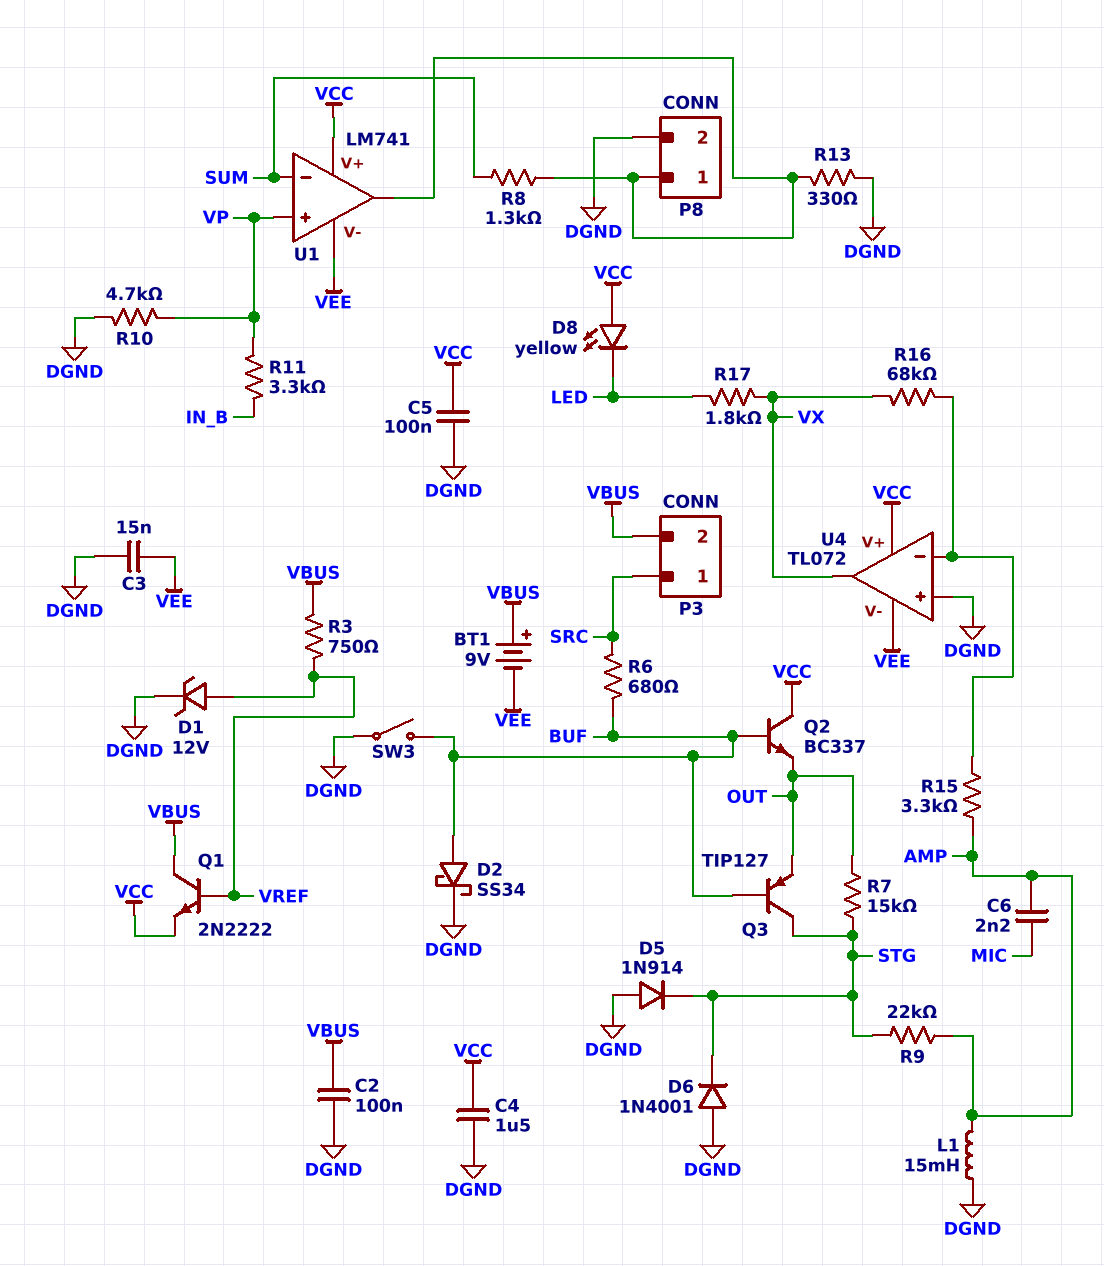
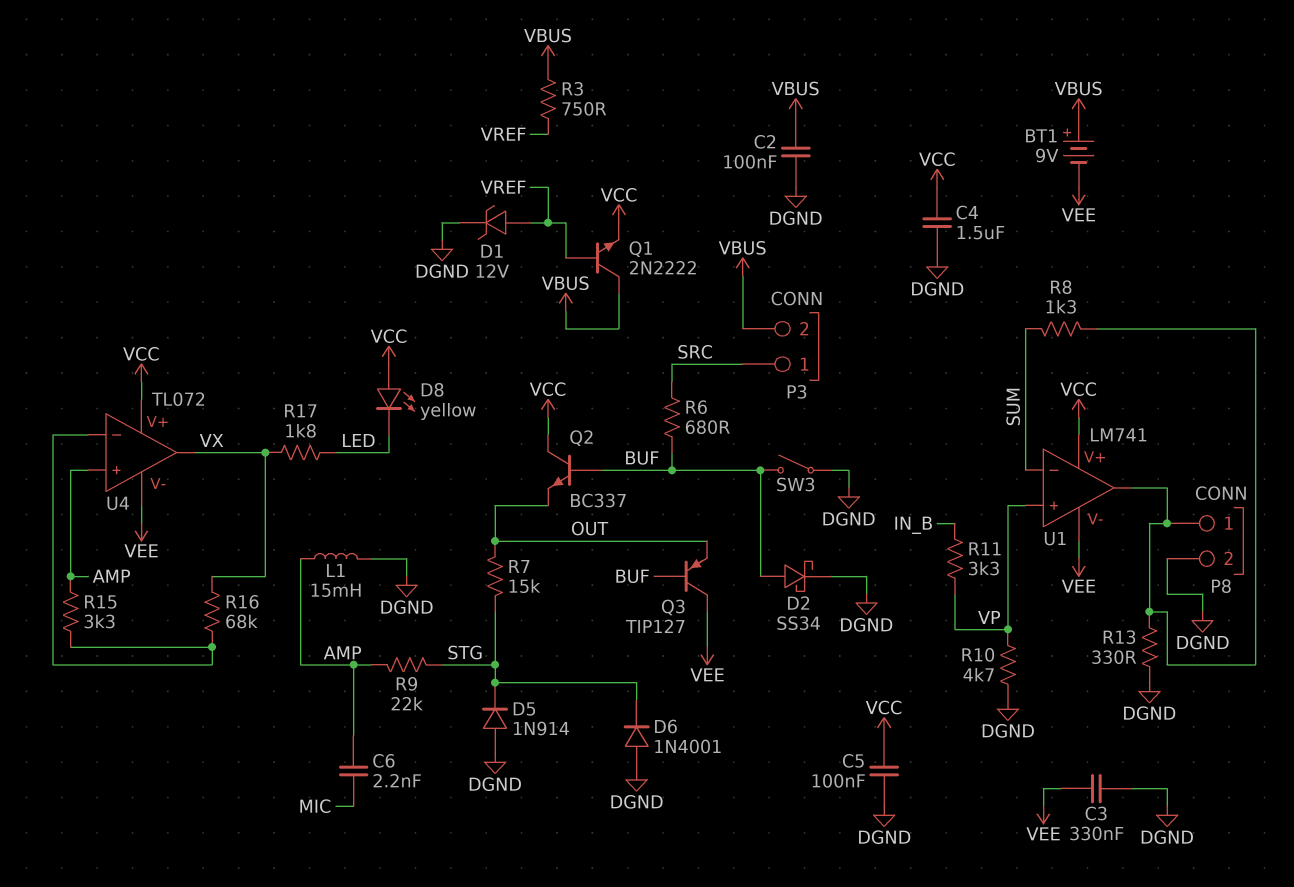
C3: 15nF (DGND, VEE) -> 330nF (DGND, VEE)
Q3: PNP TIP127 (B BUF, C STG, E OUT) -> PNP TIP127 (B BUF, C VEE, E OUT)
U4 pin in+: DGND -> AMP

